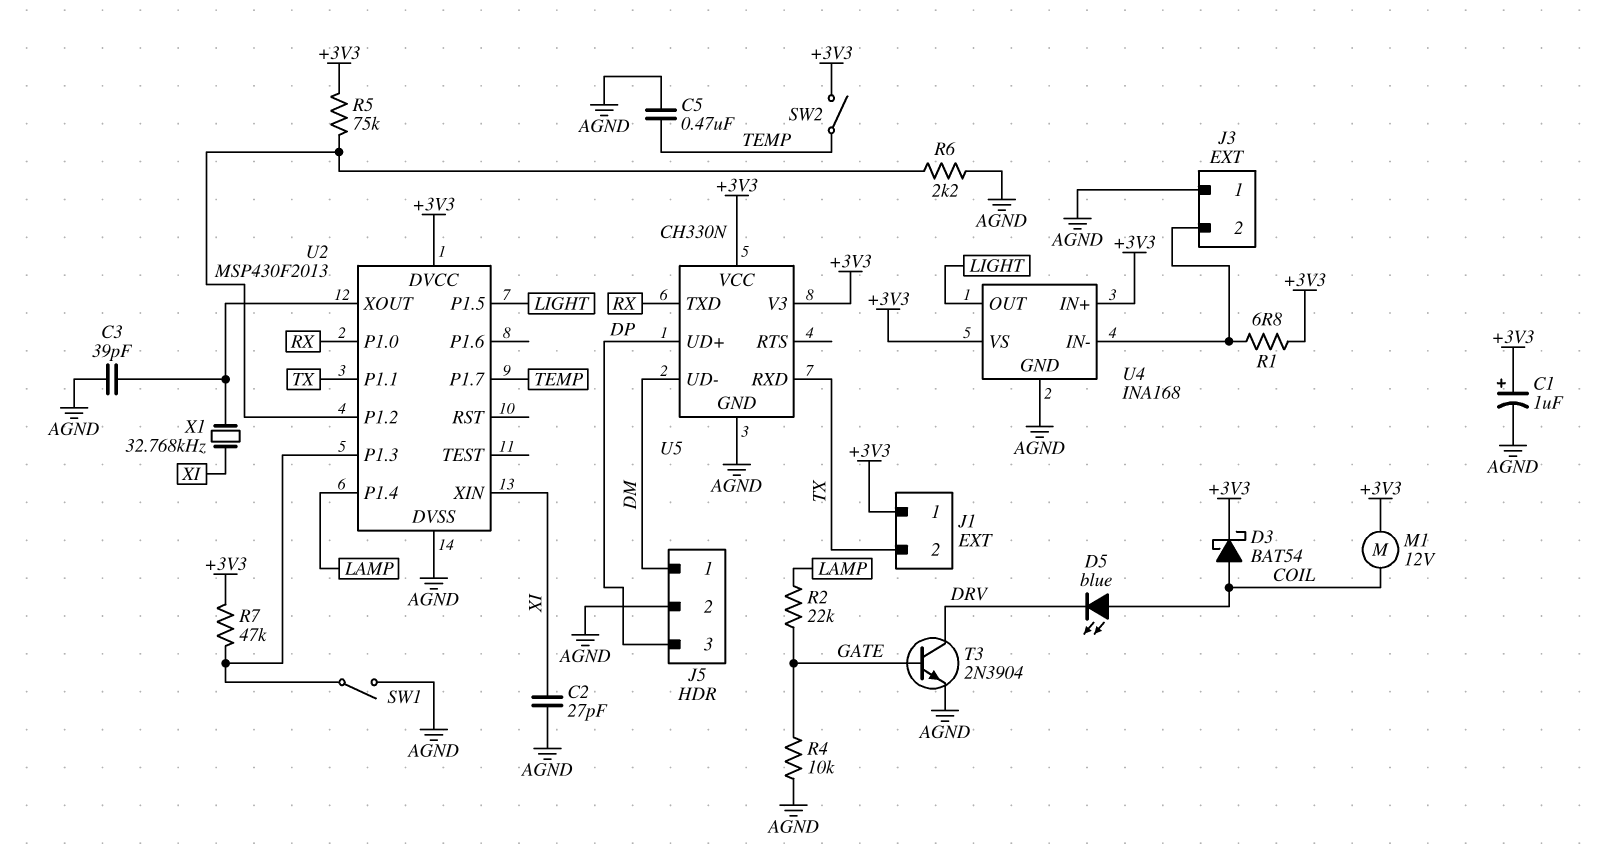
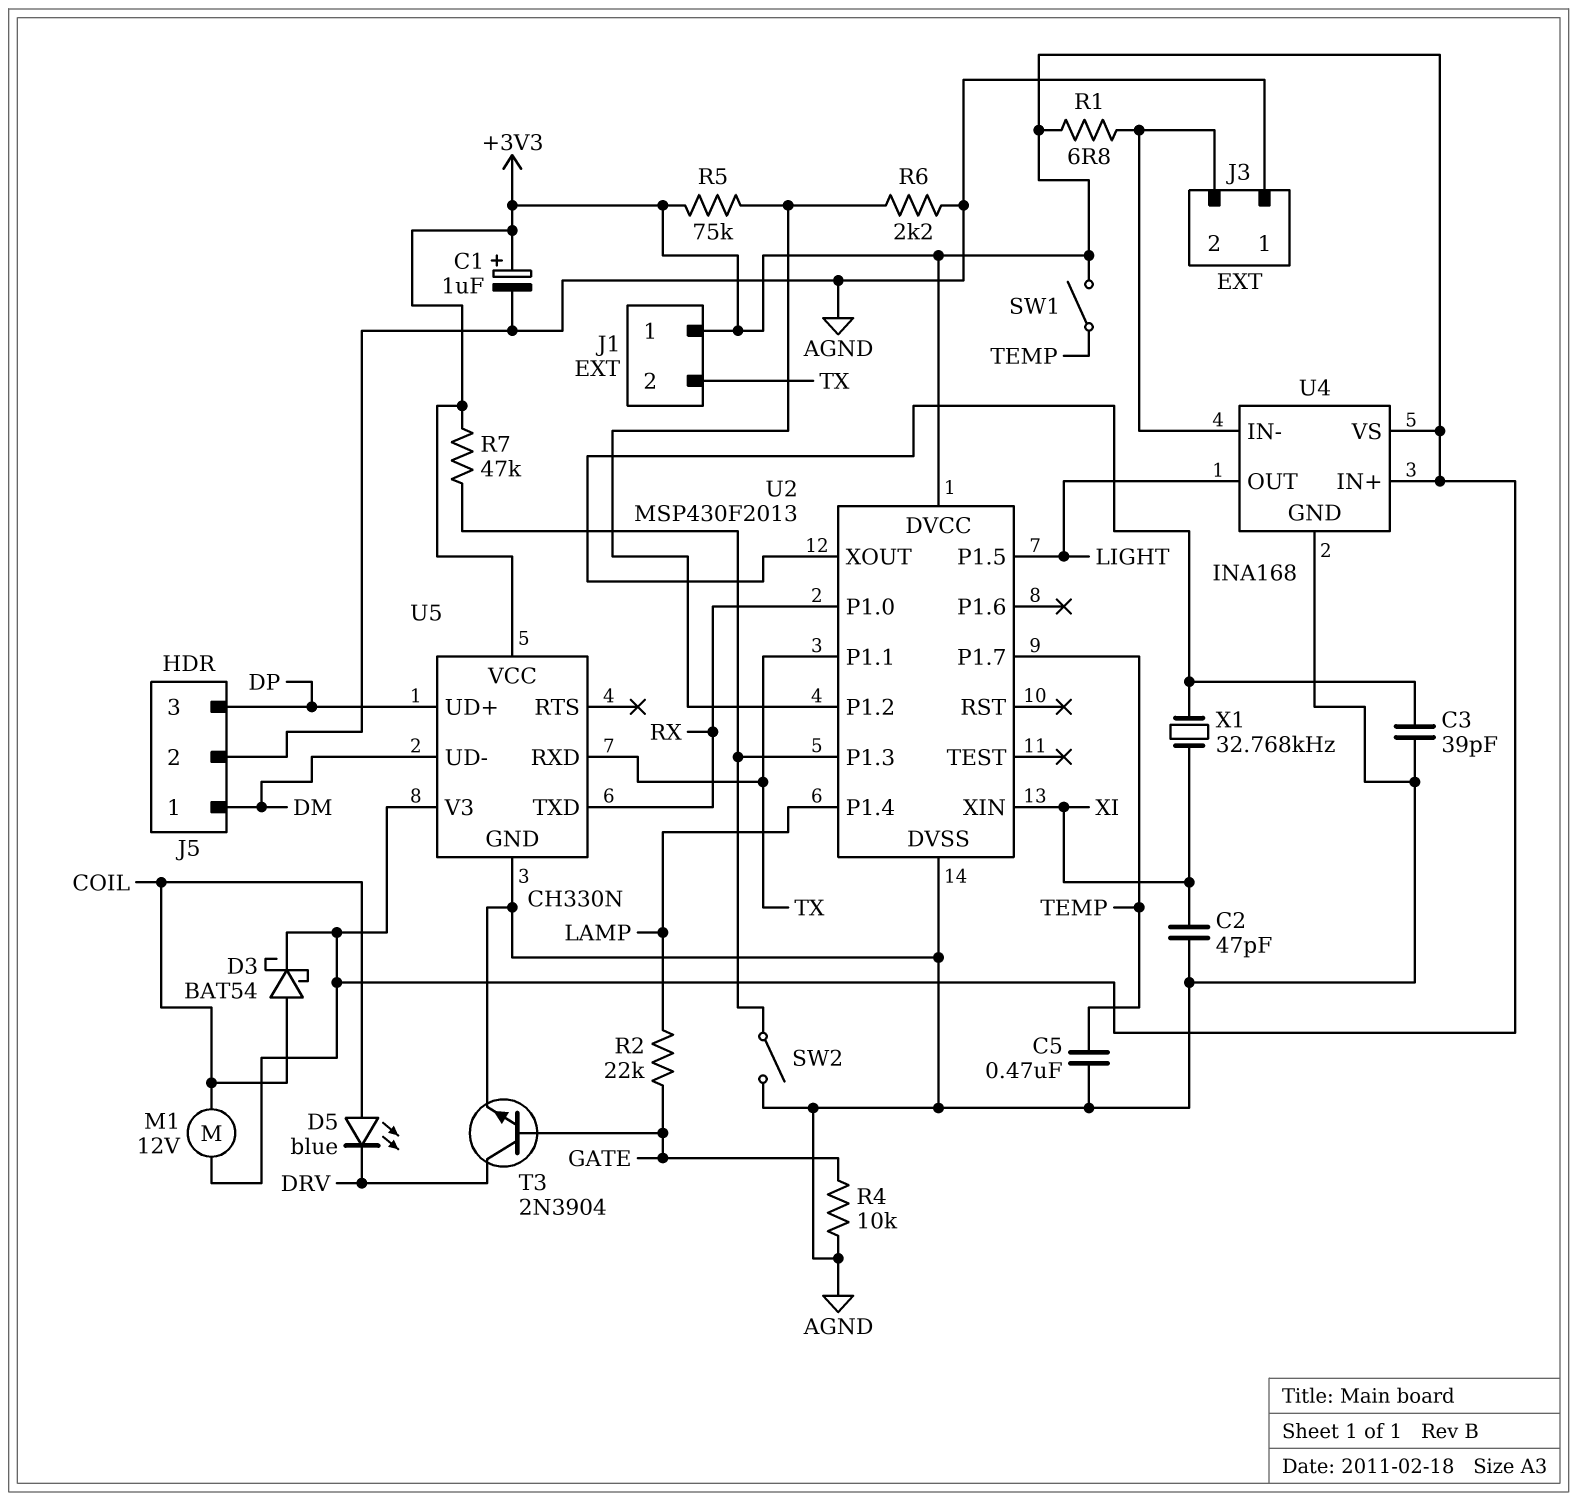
C2: 27pF (AGND, XI) -> 47pF (AGND, XI)
SW1: switch (AGND, U2/P1.3) -> switch (+3V3, TEMP)
SW2: switch (+3V3, TEMP) -> switch (AGND, U2/P1.3)

